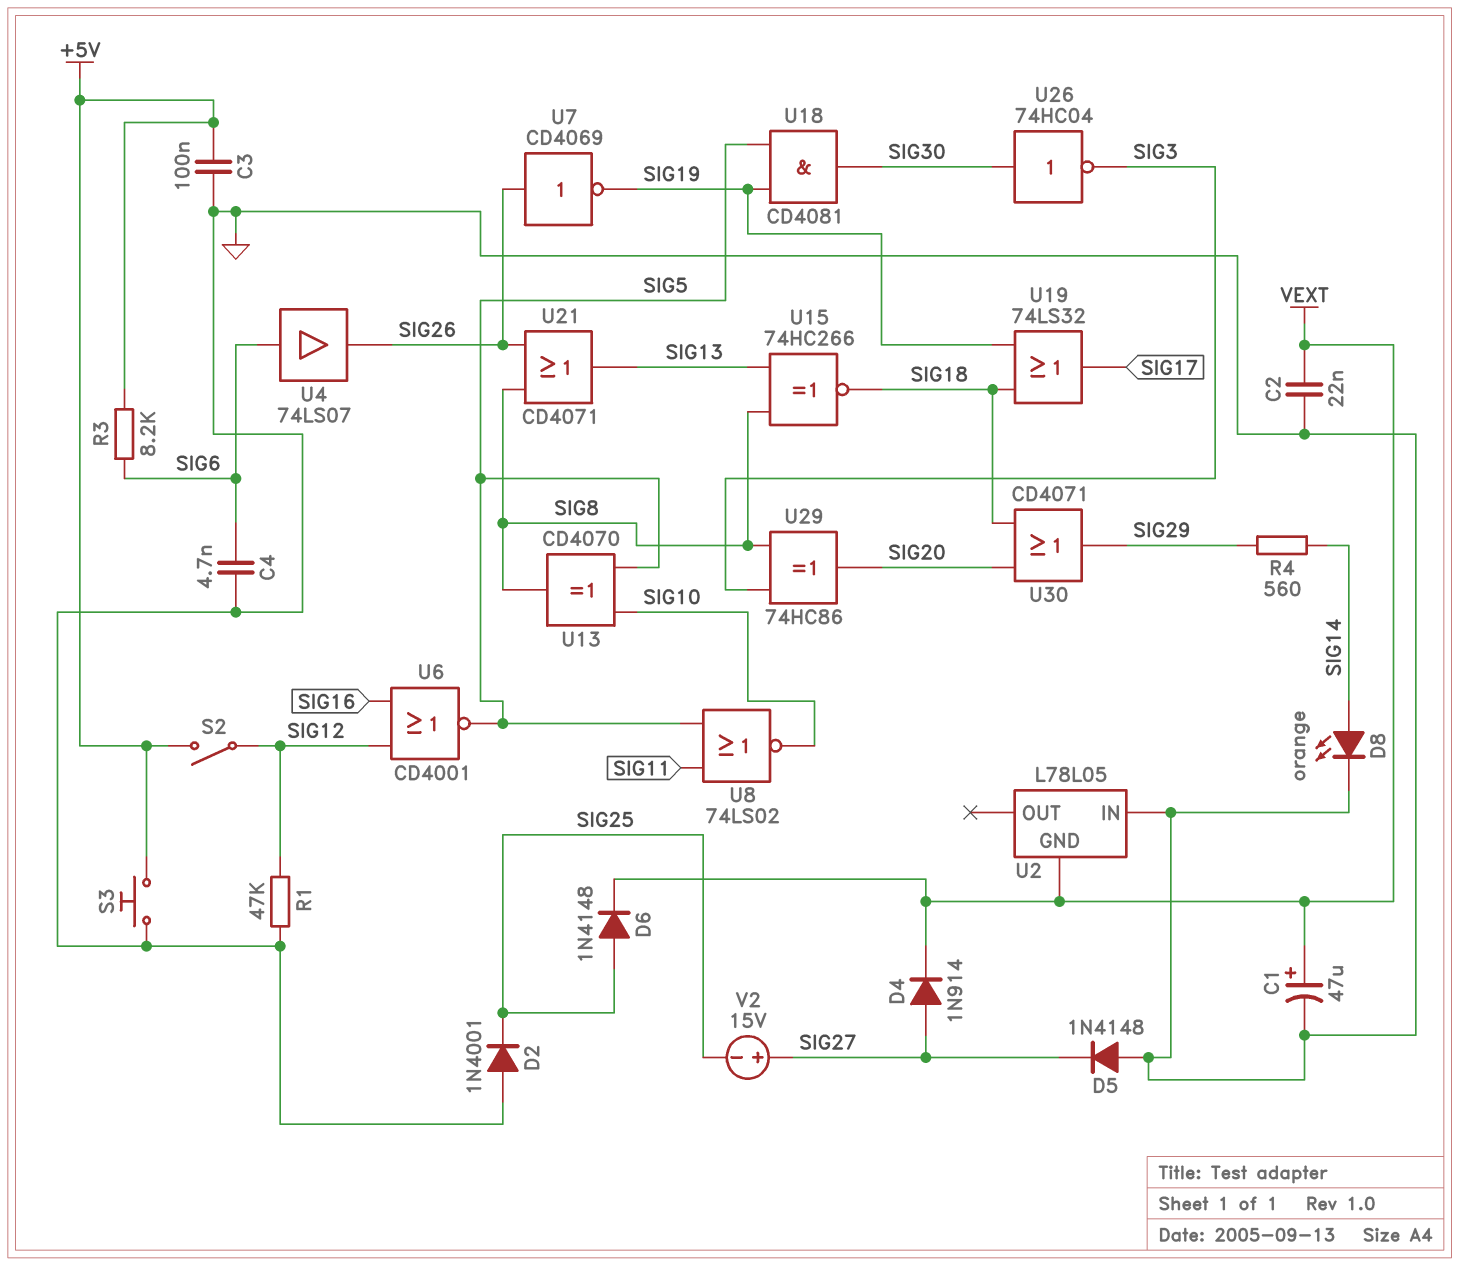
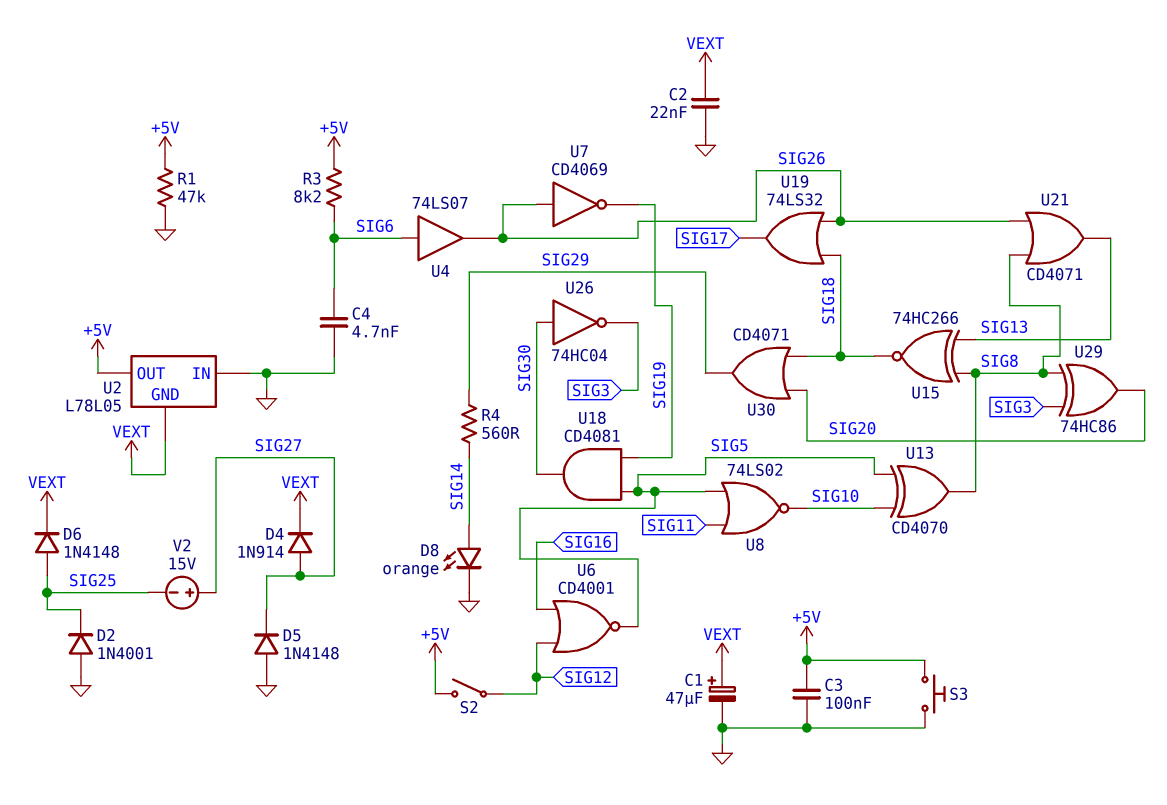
R1: 47k (GND, SIG12) -> 47k (+5V, GND)
U2 pin OUT: none -> +5V
U19: OR 74LS32 (in SIG18, in SIG19, out SIG17) -> OR 74LS32 (in SIG18, in SIG26, out SIG17)

